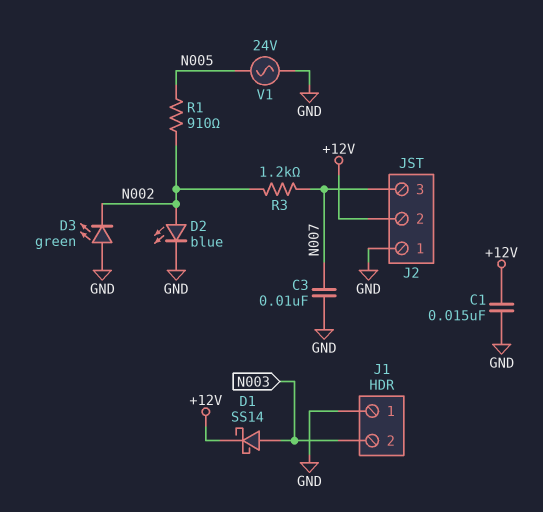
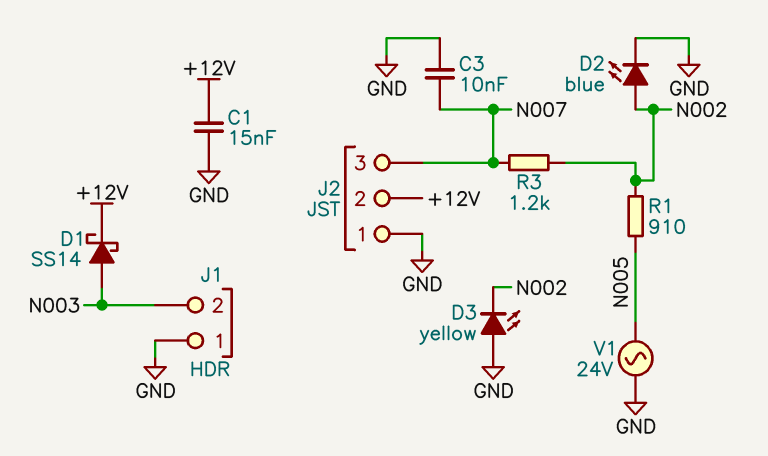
D3: LED green (A GND, K N002) -> LED yellow (A GND, K N002)

